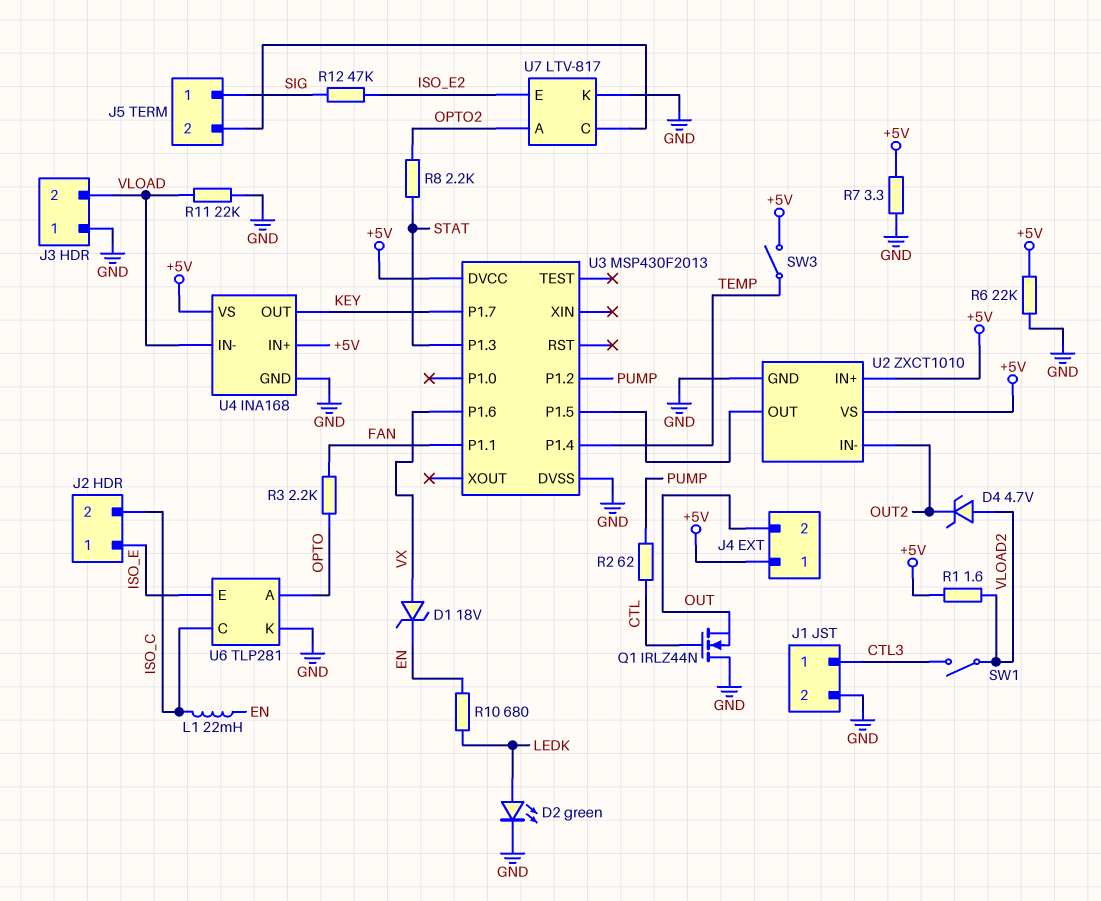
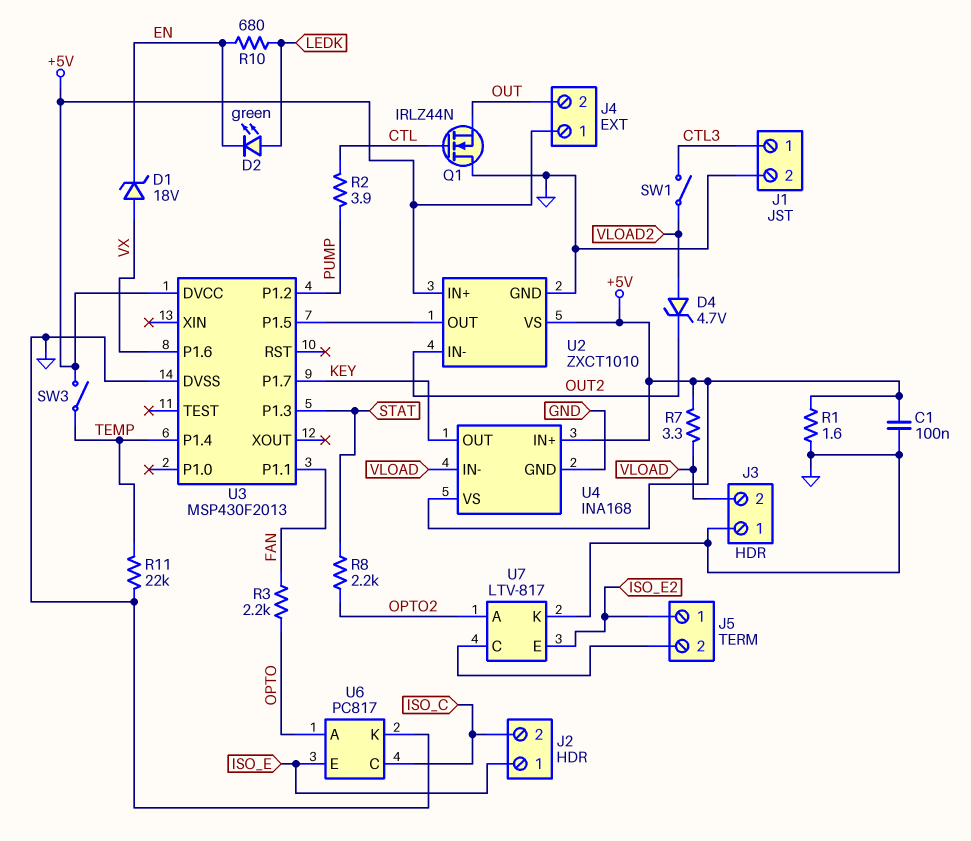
C1: none -> 100nF (+5V, GND)
D2: LED green (A LEDK, K GND) -> LED green (A LEDK, K EN)
J5 pin 1: SIG -> ISO_E2
L1: 22mH (EN, ISO_C) -> none
R1: 1.6 (+5V, VLOAD2) -> 1.6 (+5V, GND)
R2: 62 (CTL, PUMP) -> 3.9 (CTL, PUMP)
R6: 22k (+5V, GND) -> none
R7: 3.3 (+5V, GND) -> 3.3 (+5V, VLOAD)
R11: 22k (GND, VLOAD) -> 22k (GND, TEMP)
R12: 47k (ISO_E2, SIG) -> none
U6: TLP281 -> PC817

